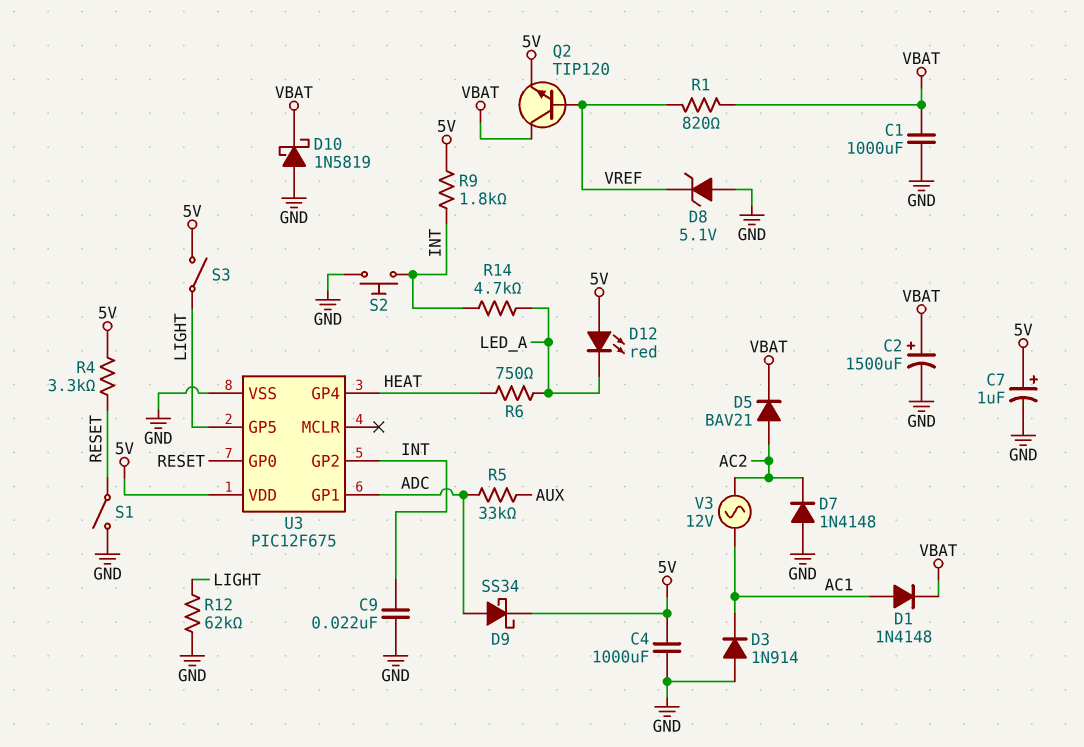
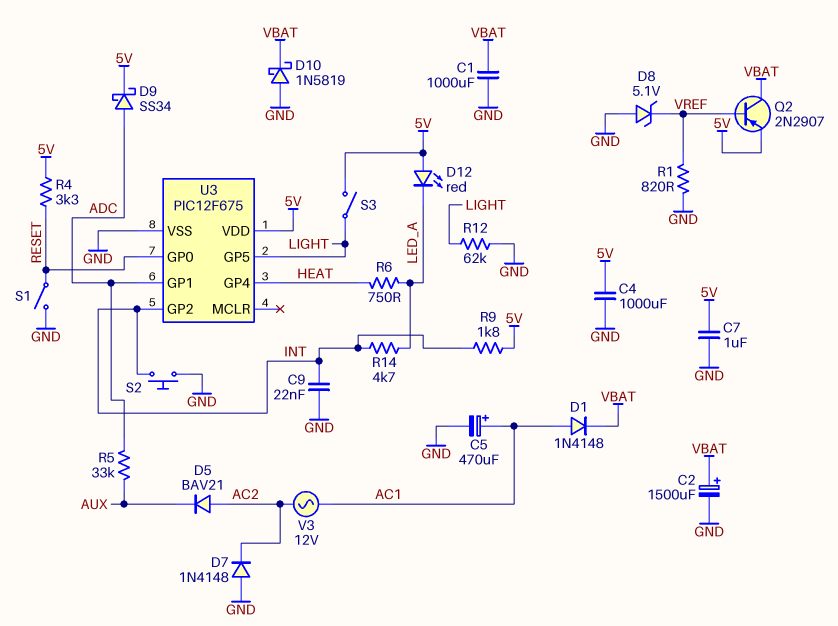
C5: none -> 470uF (plus AC1, minus GND)
C7: 1uF (plus 5V, minus GND) -> 1uF (5V, GND)
D3: diode 1N914 (A GND, K AC1) -> none
D5: diode BAV21 (A AC2, K VBAT) -> diode BAV21 (A AC2, K AUX)
Q2: NPN TIP120 (B VREF, C VBAT, E 5V) -> PNP 2N2907 (B VREF, C VBAT, E 5V)
R1: 820 (VBAT, VREF) -> 820 (GND, VREF)

